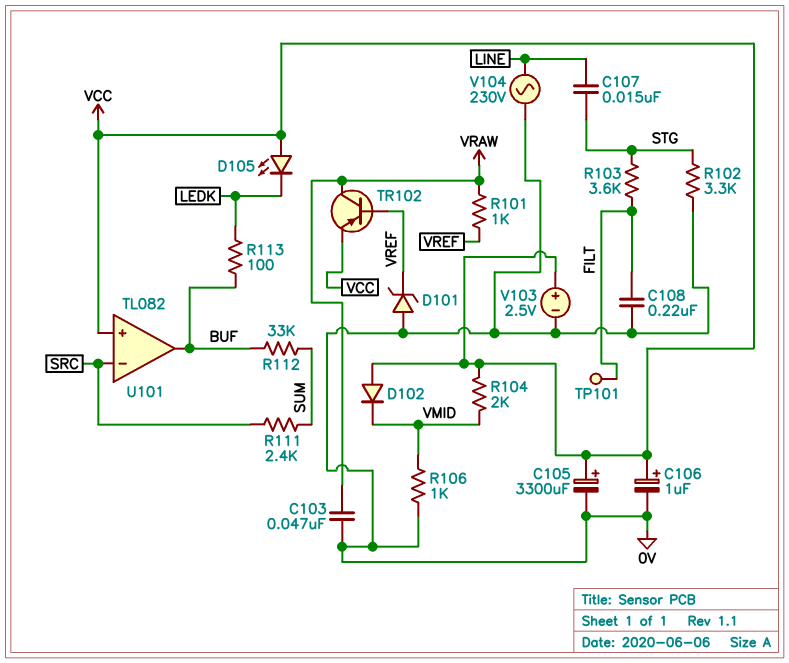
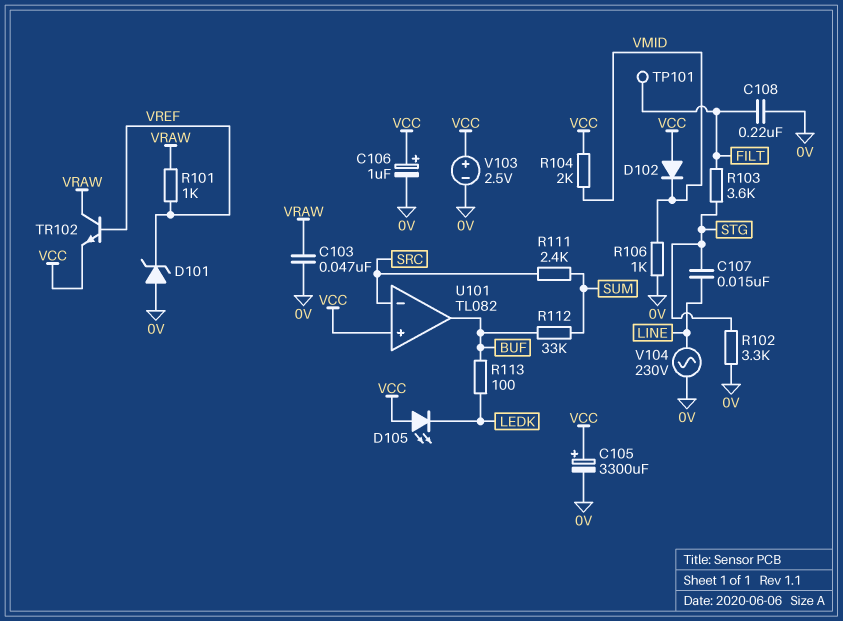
TR102: PNP (B VREF, C VRAW, E VCC) -> NPN (B VREF, C VRAW, E VCC)

